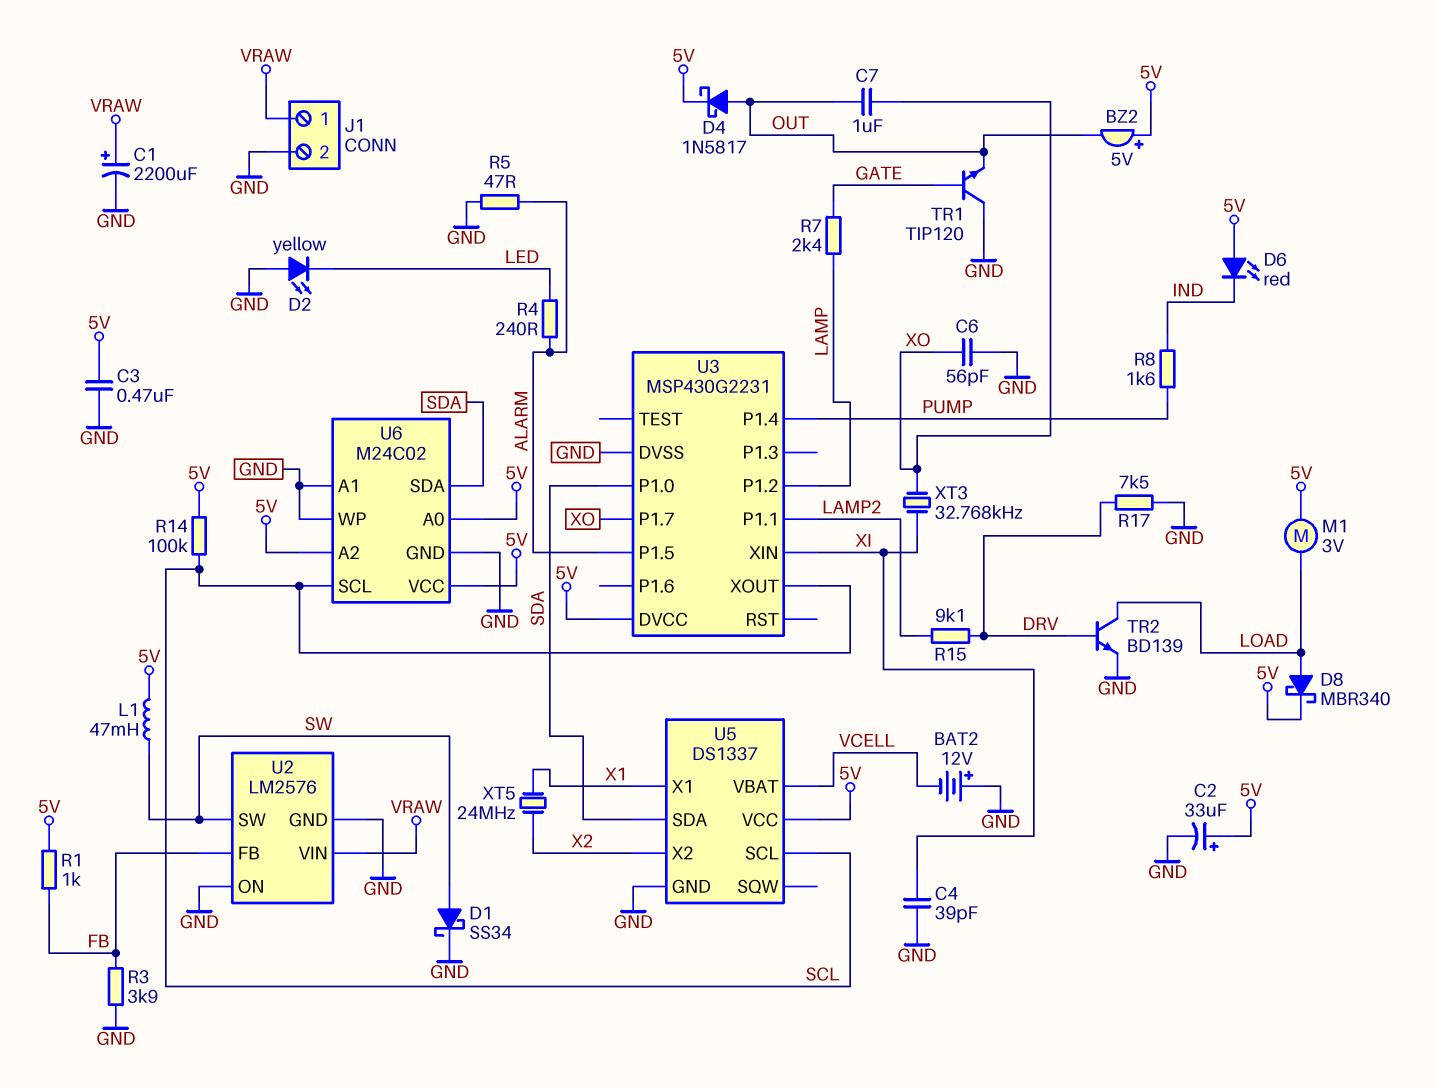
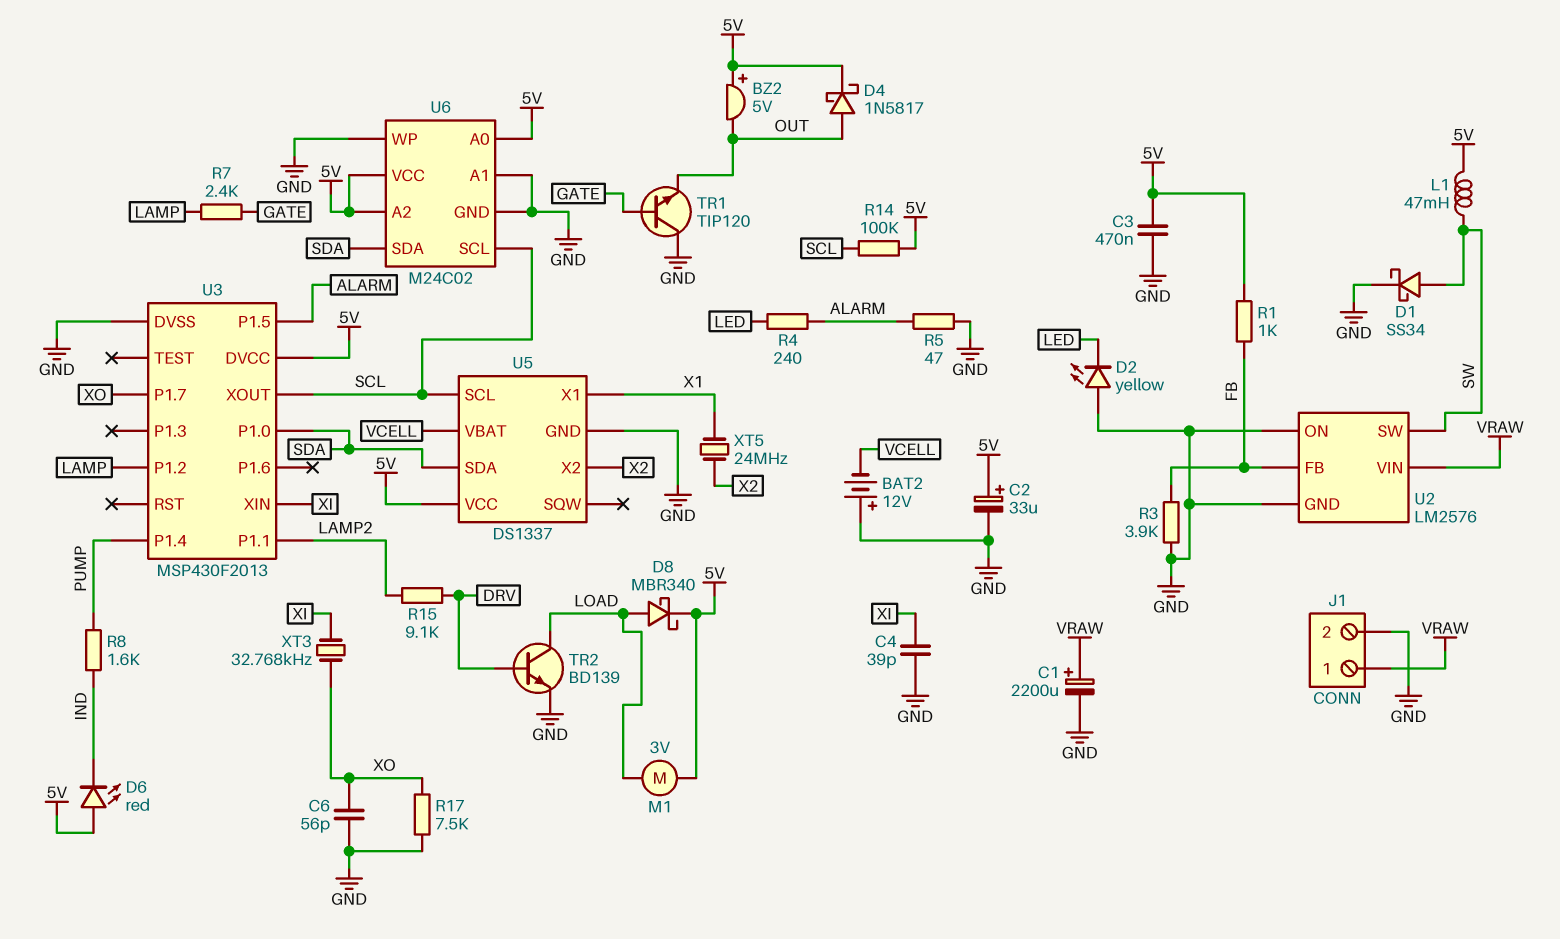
C7: 1uF (OUT, XO) -> none
R17: 7.5k (DRV, GND) -> 7.5k (GND, XO)
U3: MSP430G2231 -> MSP430F2013

